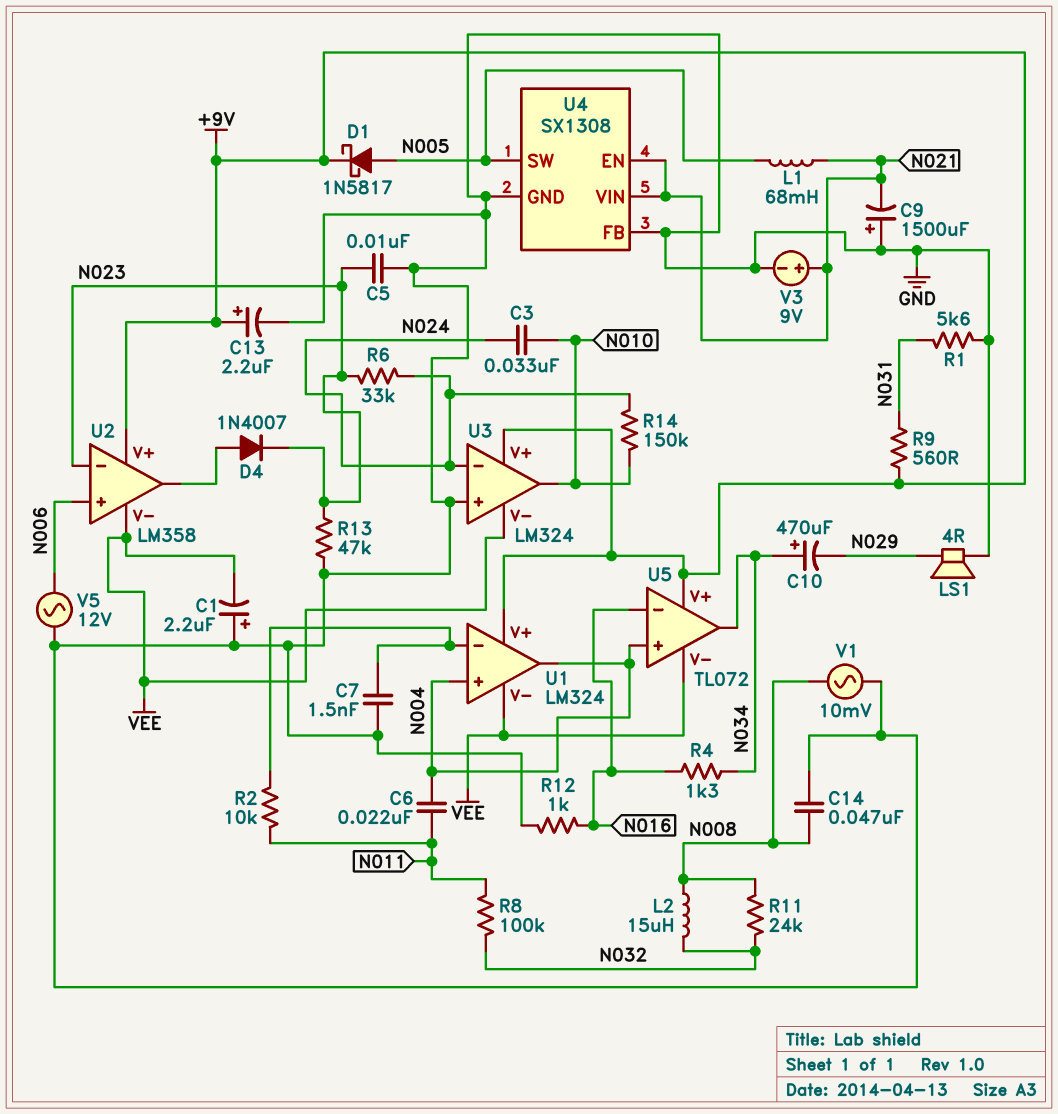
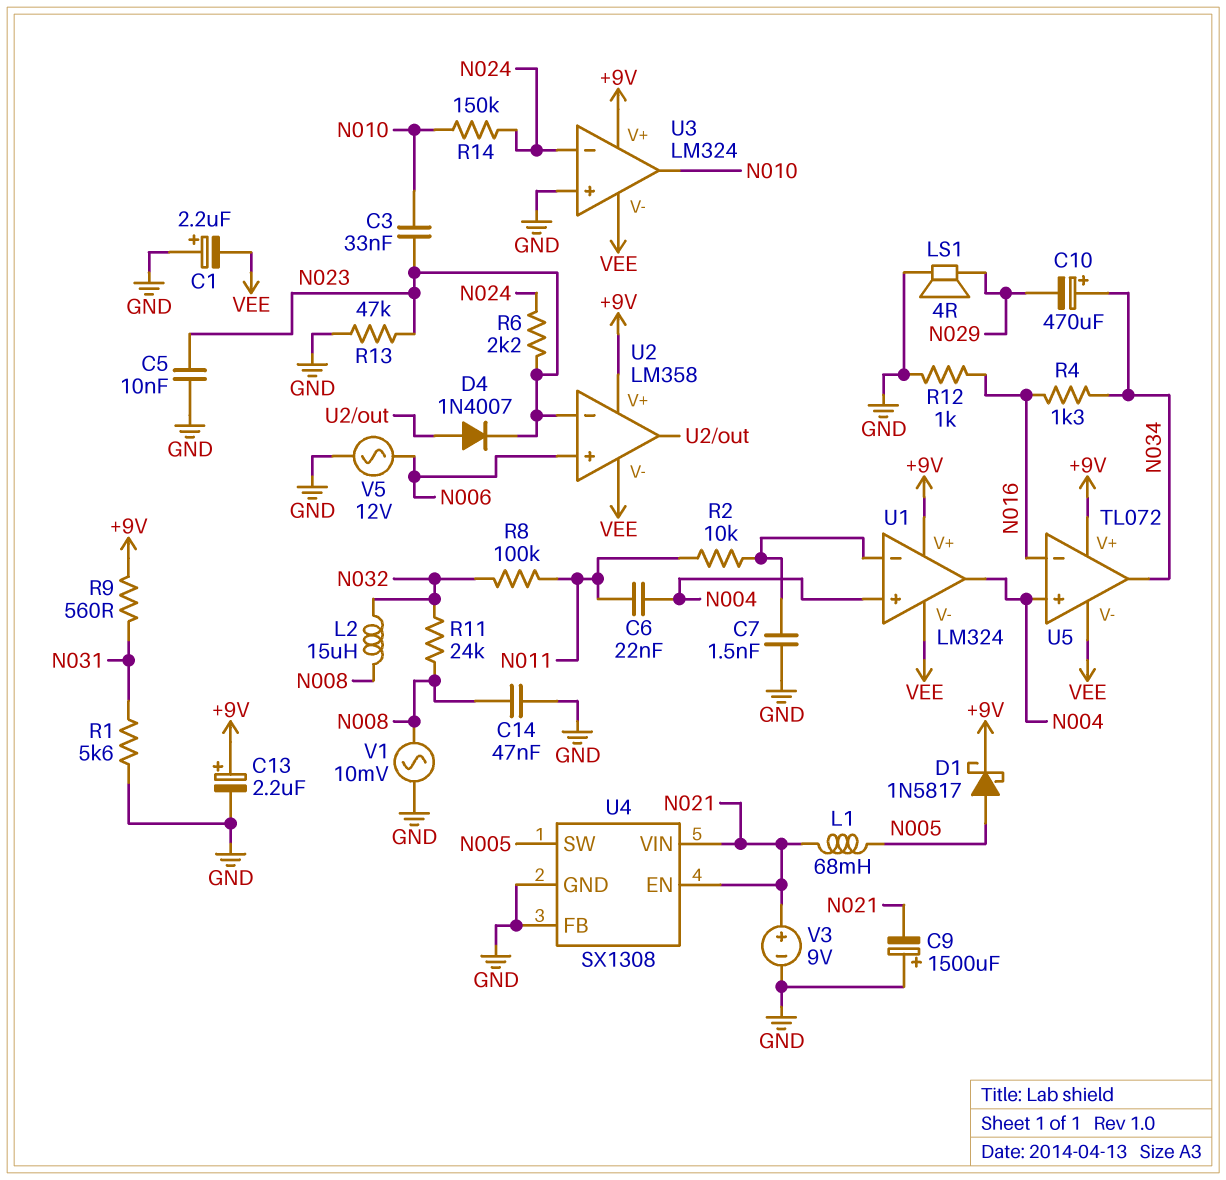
C3: 33nF (N010, N024) -> 33nF (N010, N023)
R6: 33k (N023, N024) -> 2.2k (N023, N024)

